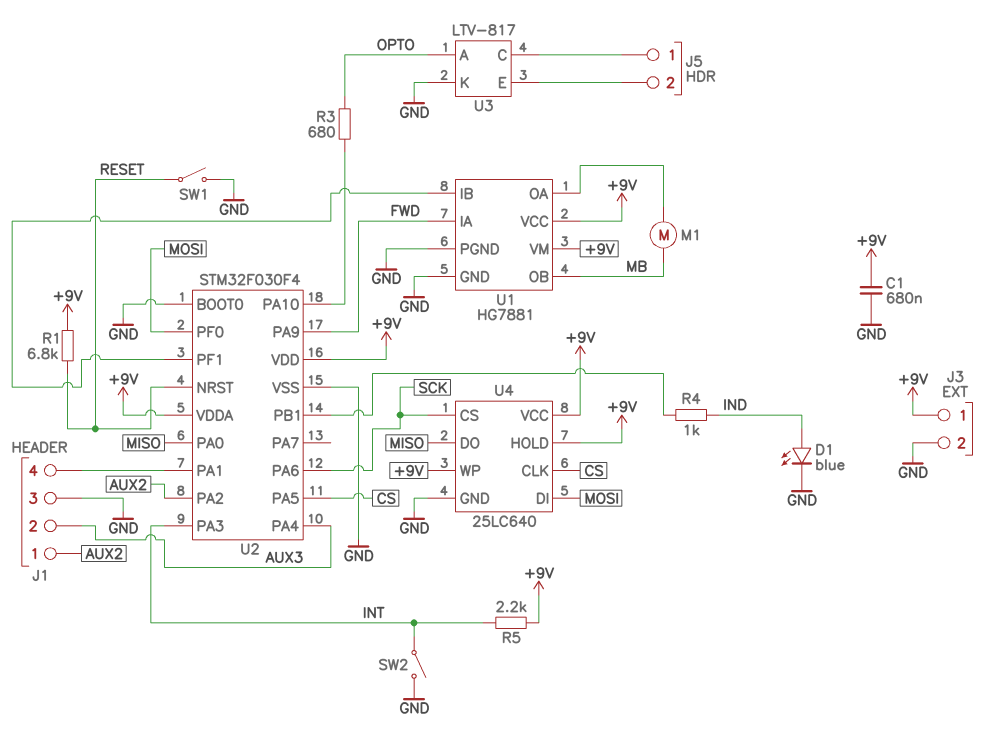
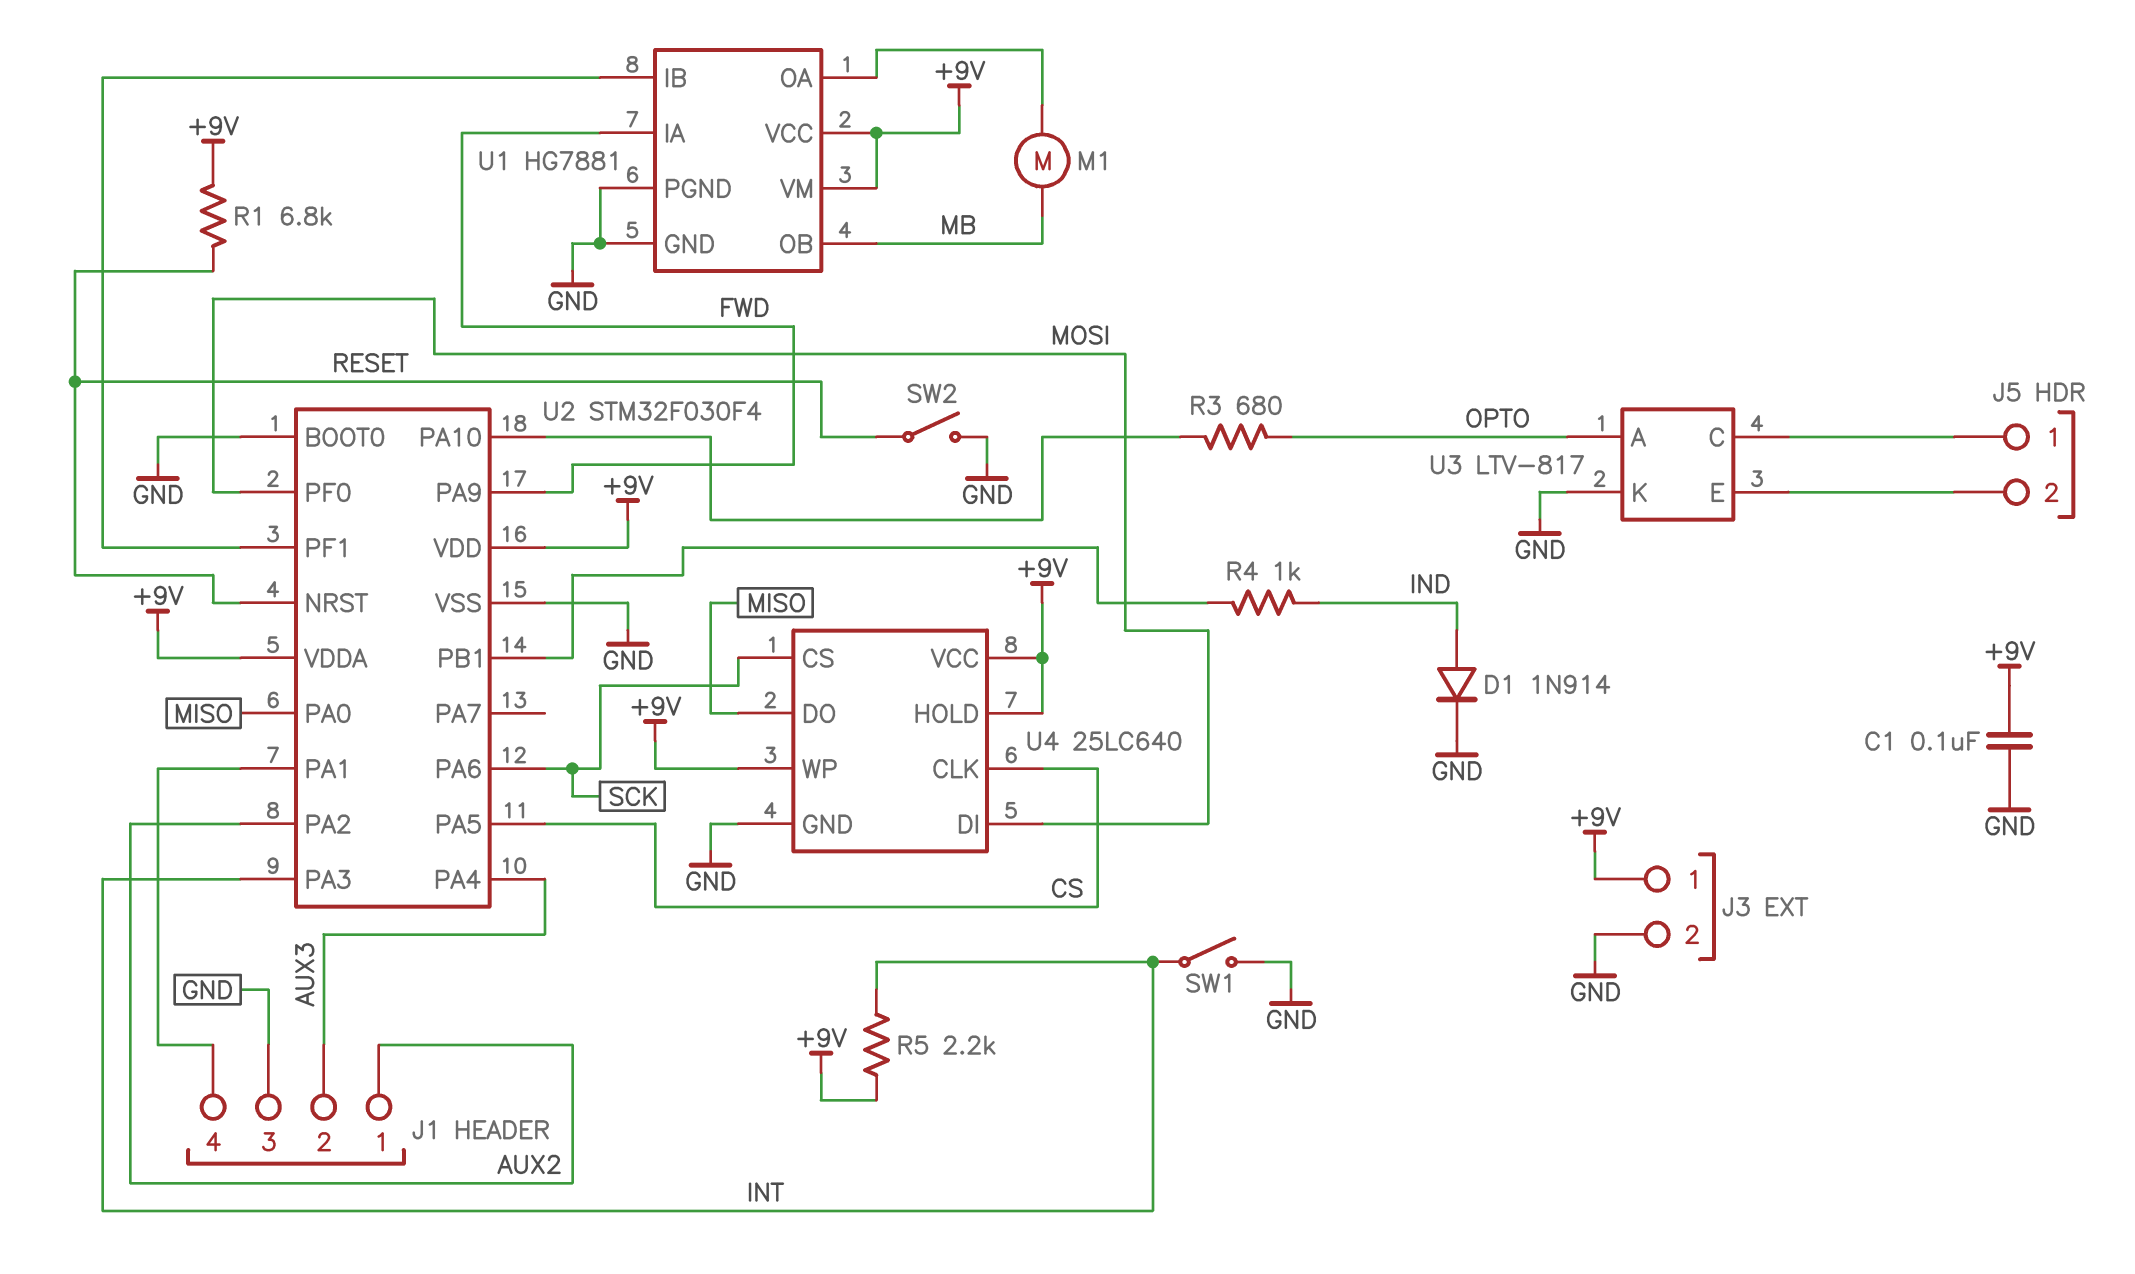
C1: 680nF (+9V, GND) -> 100nF (+9V, GND)
D1: LED blue (A IND, K GND) -> diode 1N914 (A IND, K GND)
SW1: switch (GND, RESET) -> switch (GND, INT)
SW2: switch (GND, INT) -> switch (GND, RESET)

